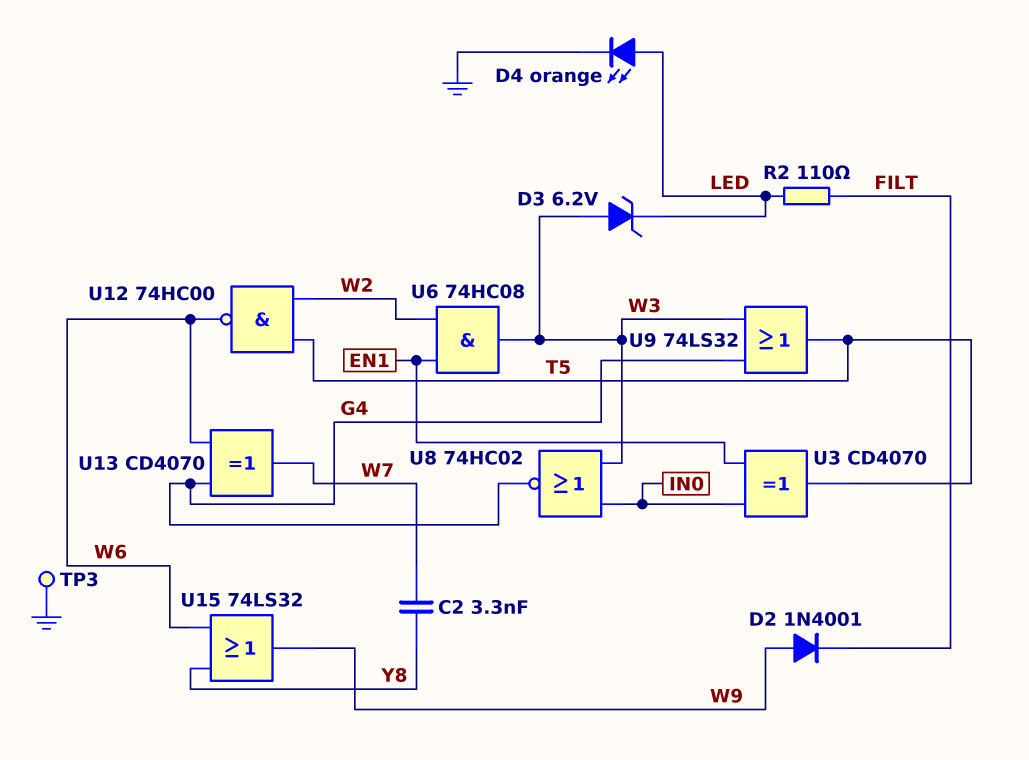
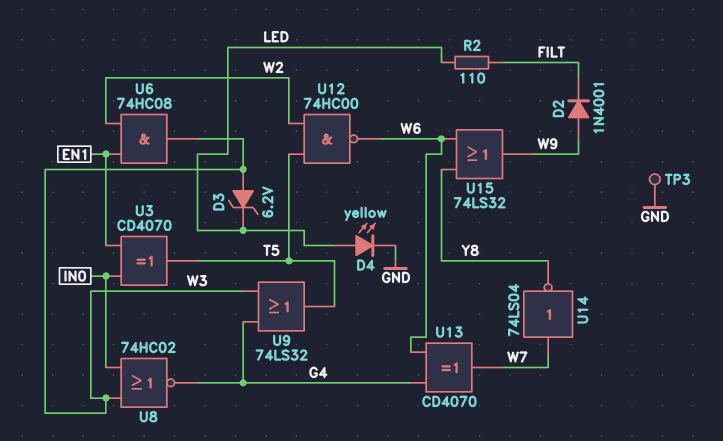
C2: 3.3nF (W7, Y8) -> none
D4: LED orange (A LED, K GND) -> LED yellow (A LED, K GND)
U14: none -> NOT 74LS04 (in W7, out Y8)

